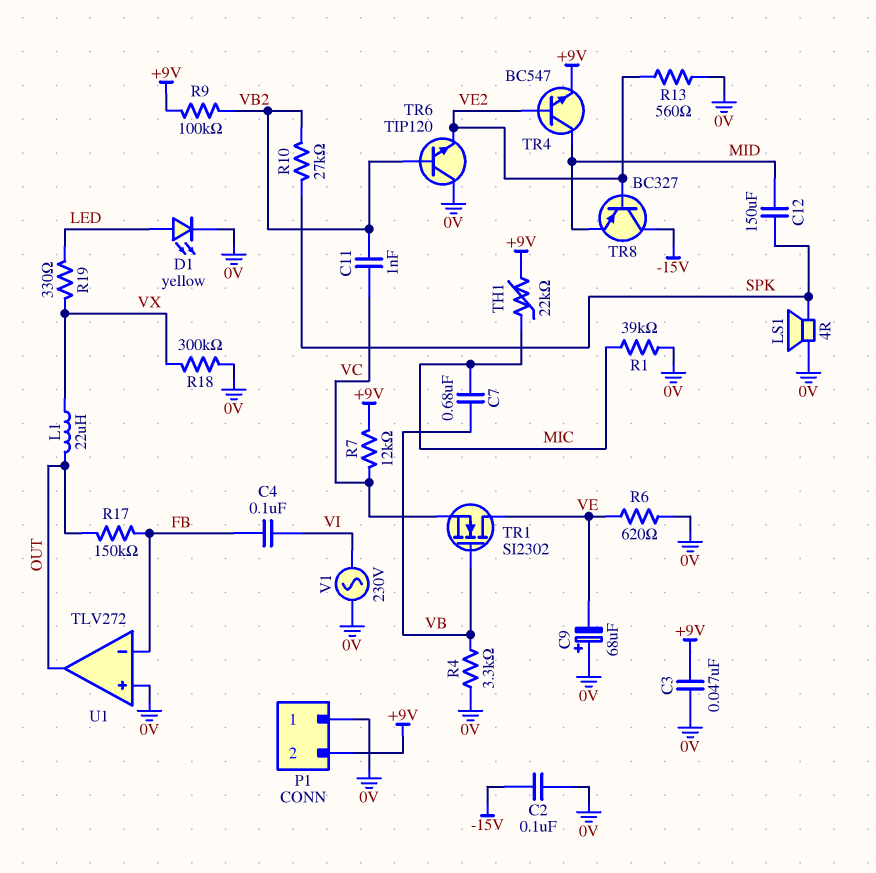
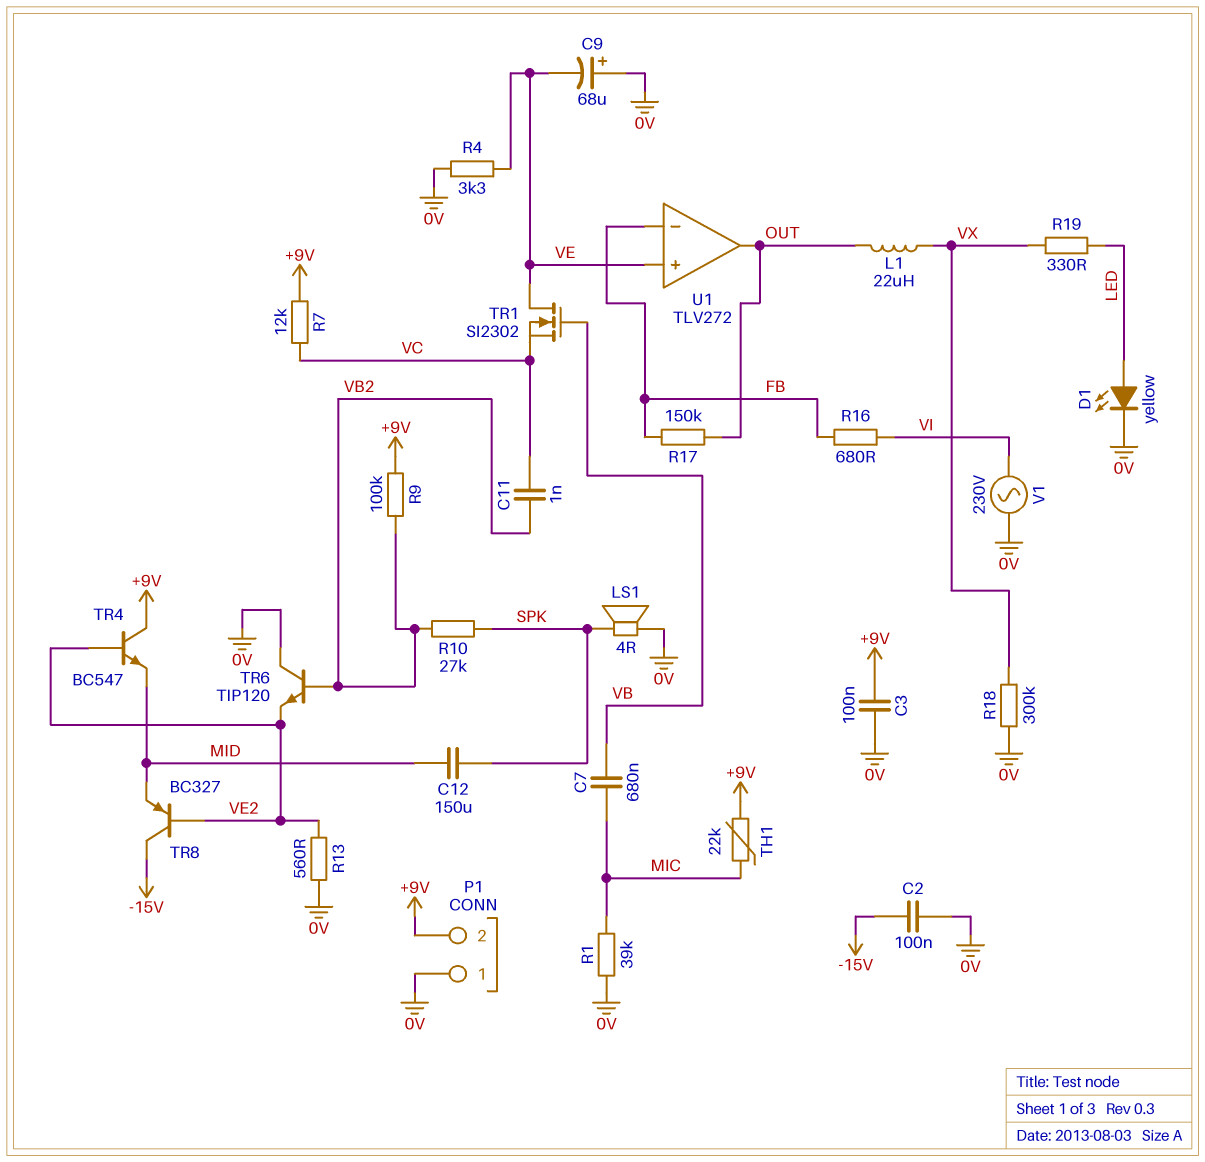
C3: 47nF (+9V, 0V) -> 100nF (+9V, 0V)
C4: 100nF (FB, VI) -> none
R4: 3.3k (0V, VB) -> 3.3k (0V, VE)
R6: 620 (0V, VE) -> none
R16: none -> 680 (FB, VI)
TR4: NPN BC547 (B VE2, C MID, E +9V) -> NPN BC547 (B VE2, C +9V, E MID)
U1 pin in+: 0V -> VE

